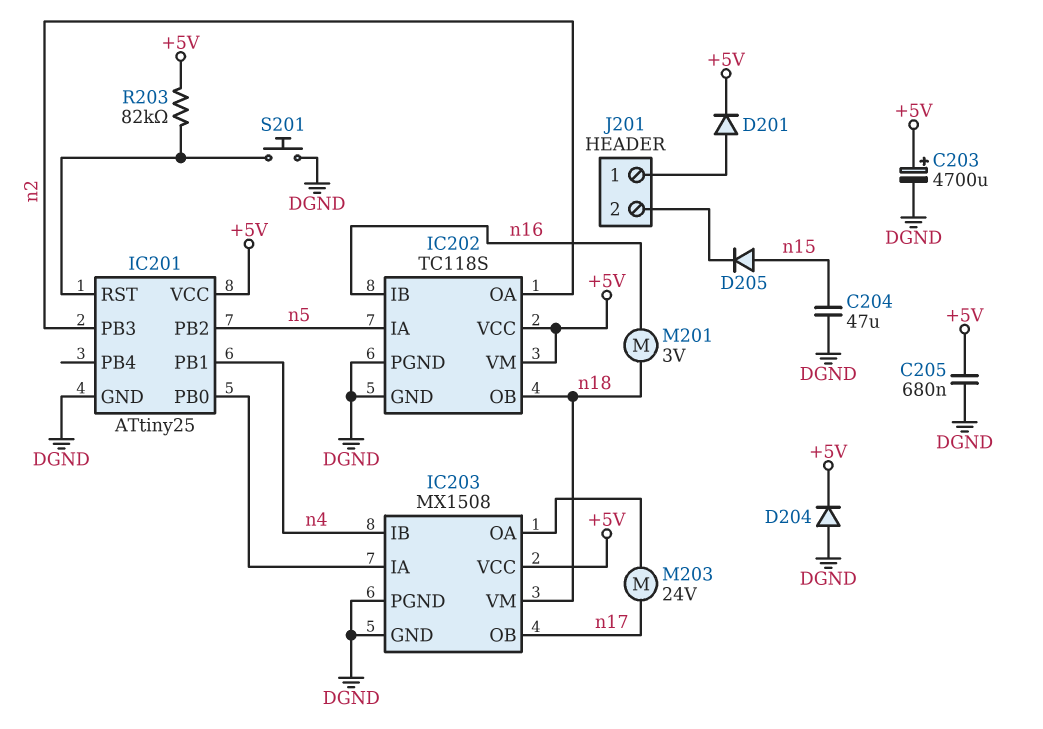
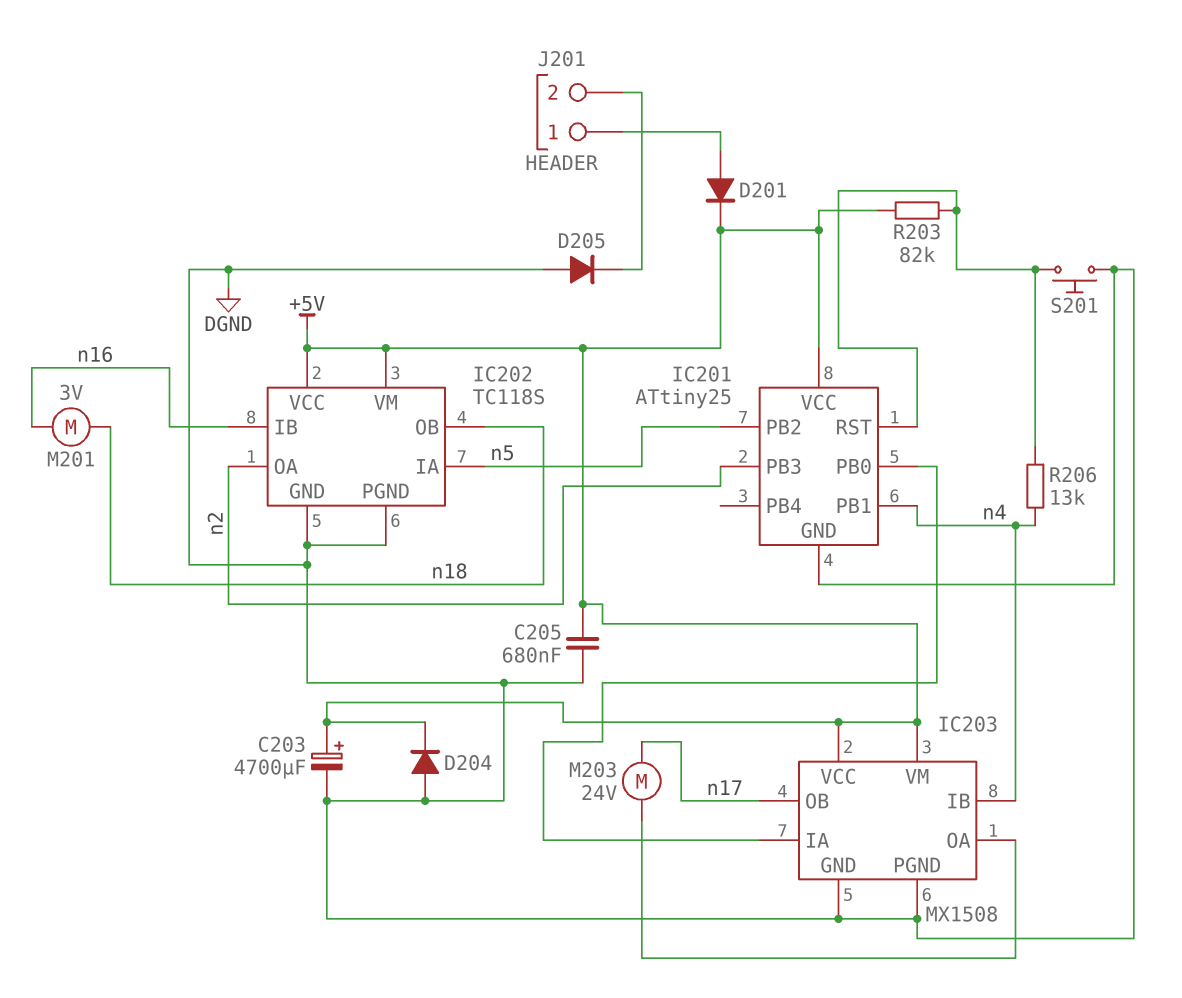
C204: 47uF (DGND, n15) -> none
D205: diode (A n15, K J201/2) -> diode (A DGND, K J201/2)
IC203 pin VM: n18 -> +5V
R206: none -> 13k (IC201/RST, n4)

